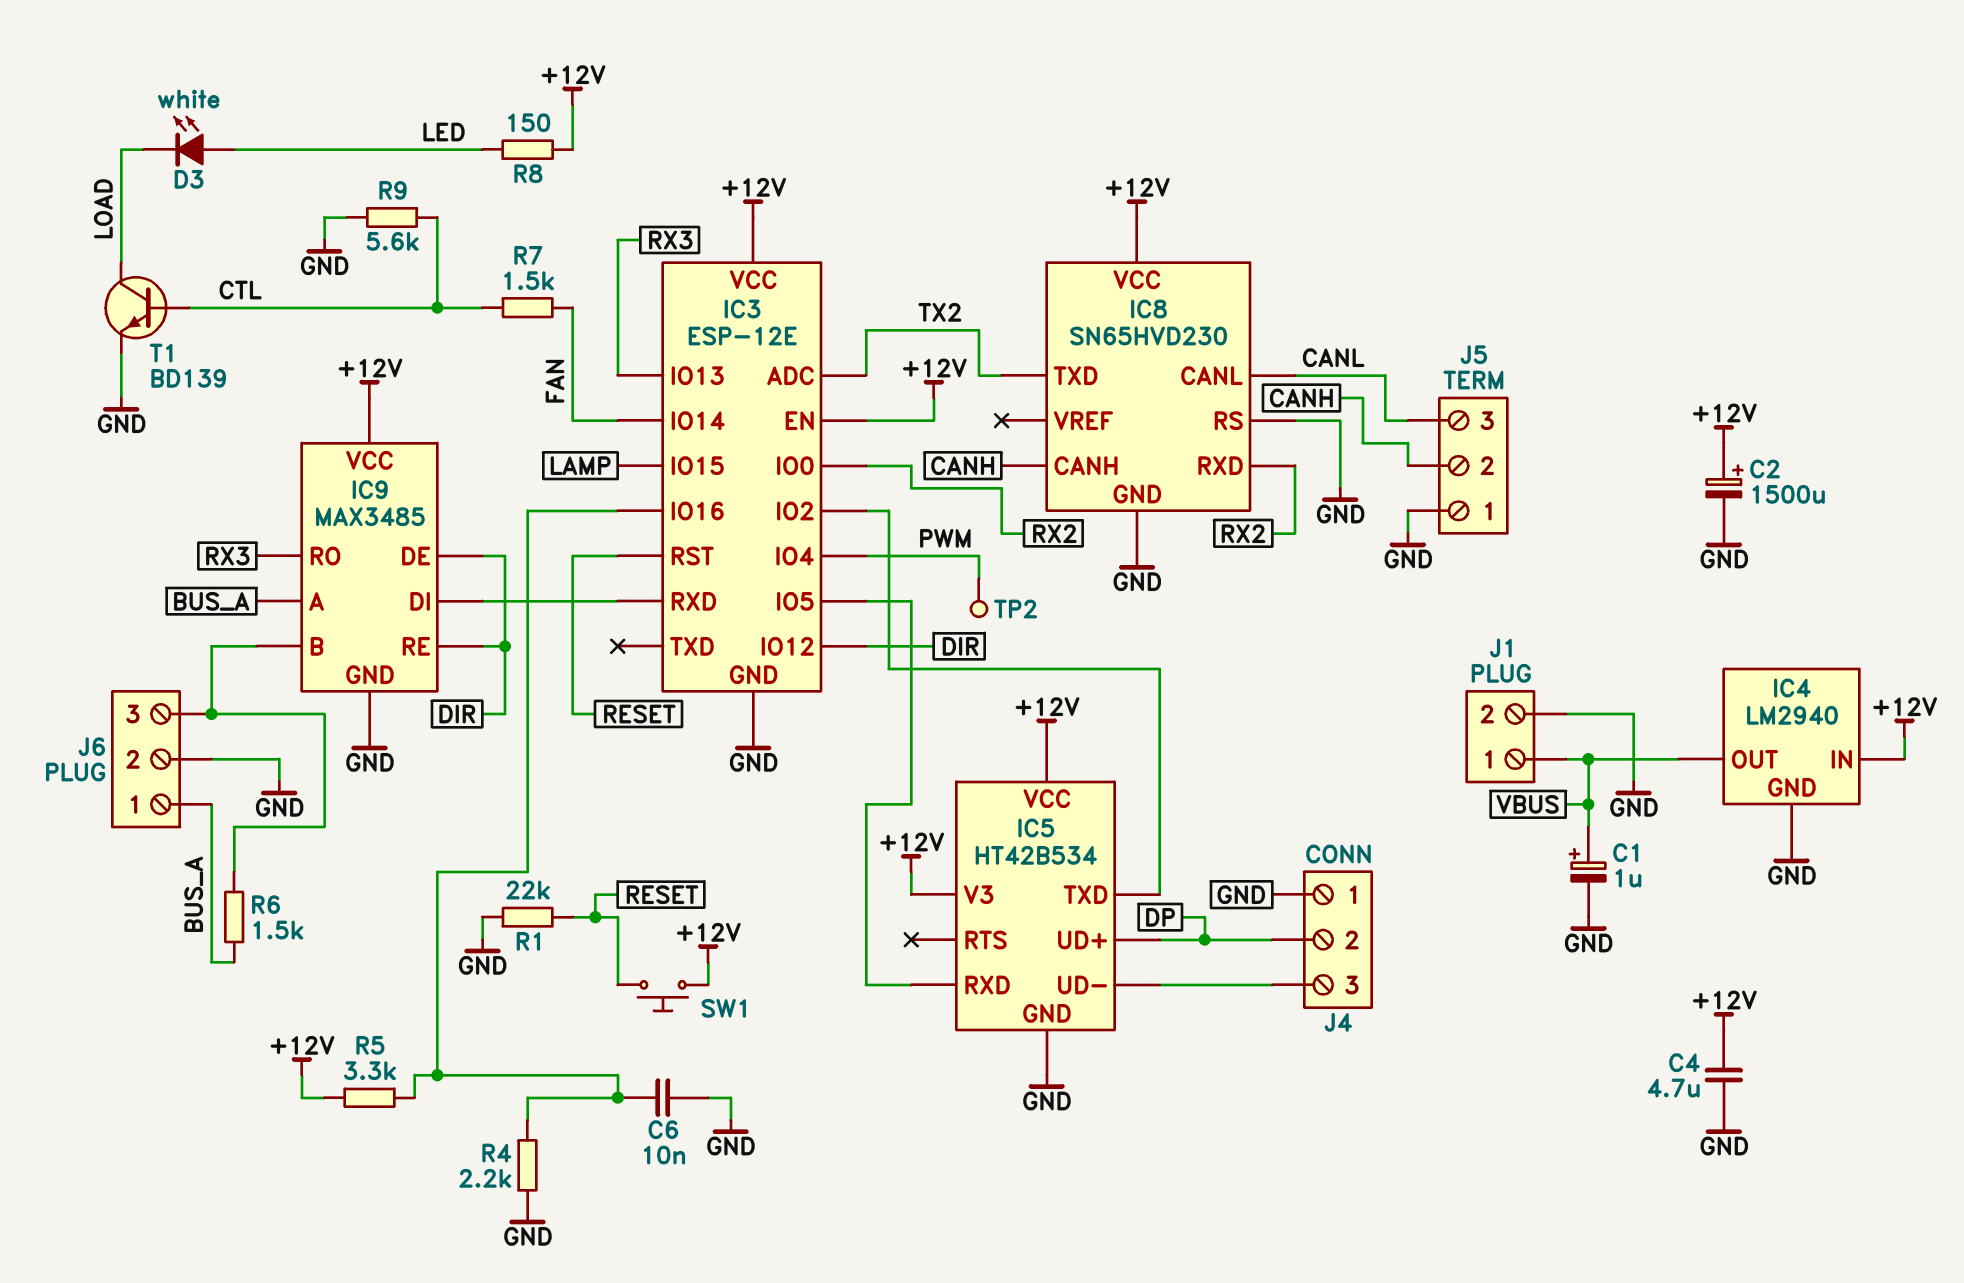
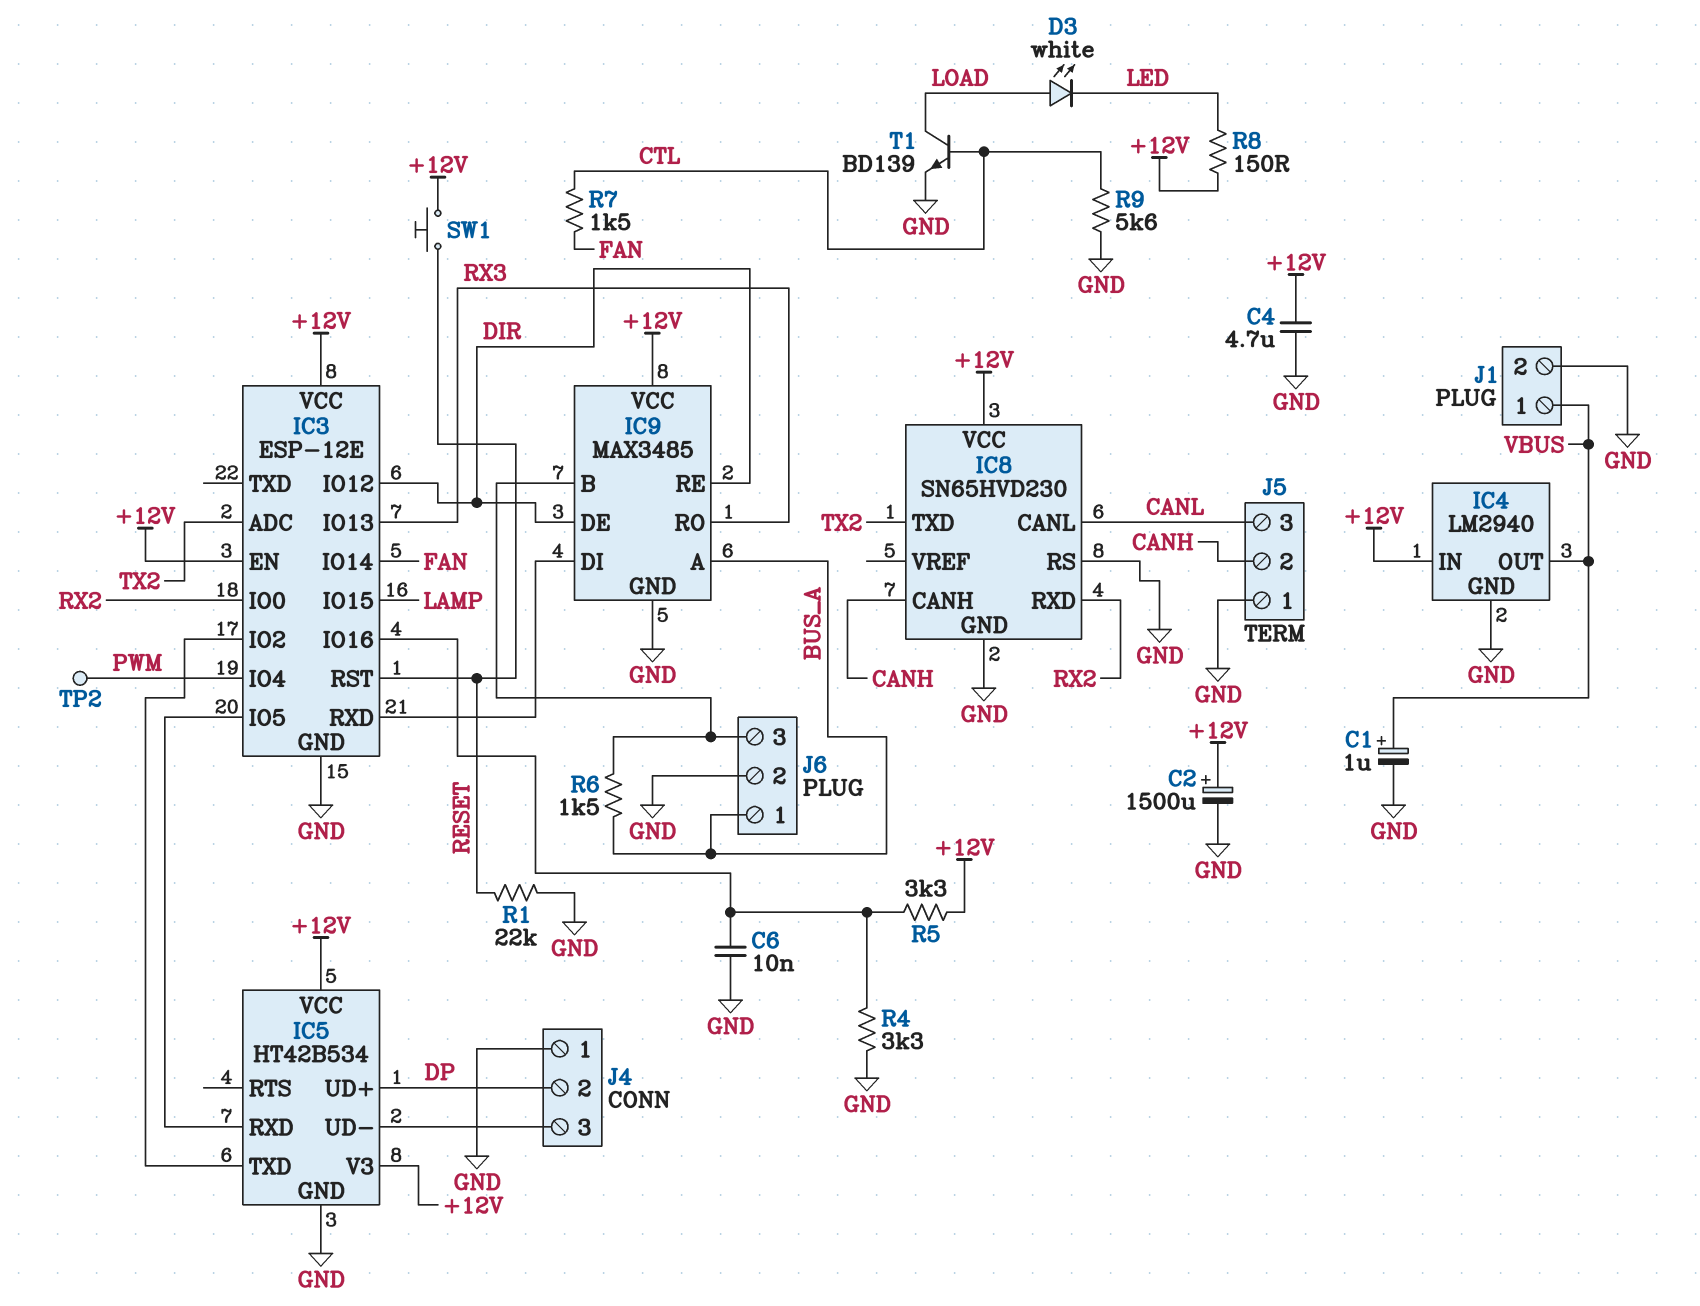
D3: LED white (A LED, K LOAD) -> LED white (A LOAD, K LED)
R4: 2.2k (GND, IC3/IO16) -> 3.3k (GND, IC3/IO16)

